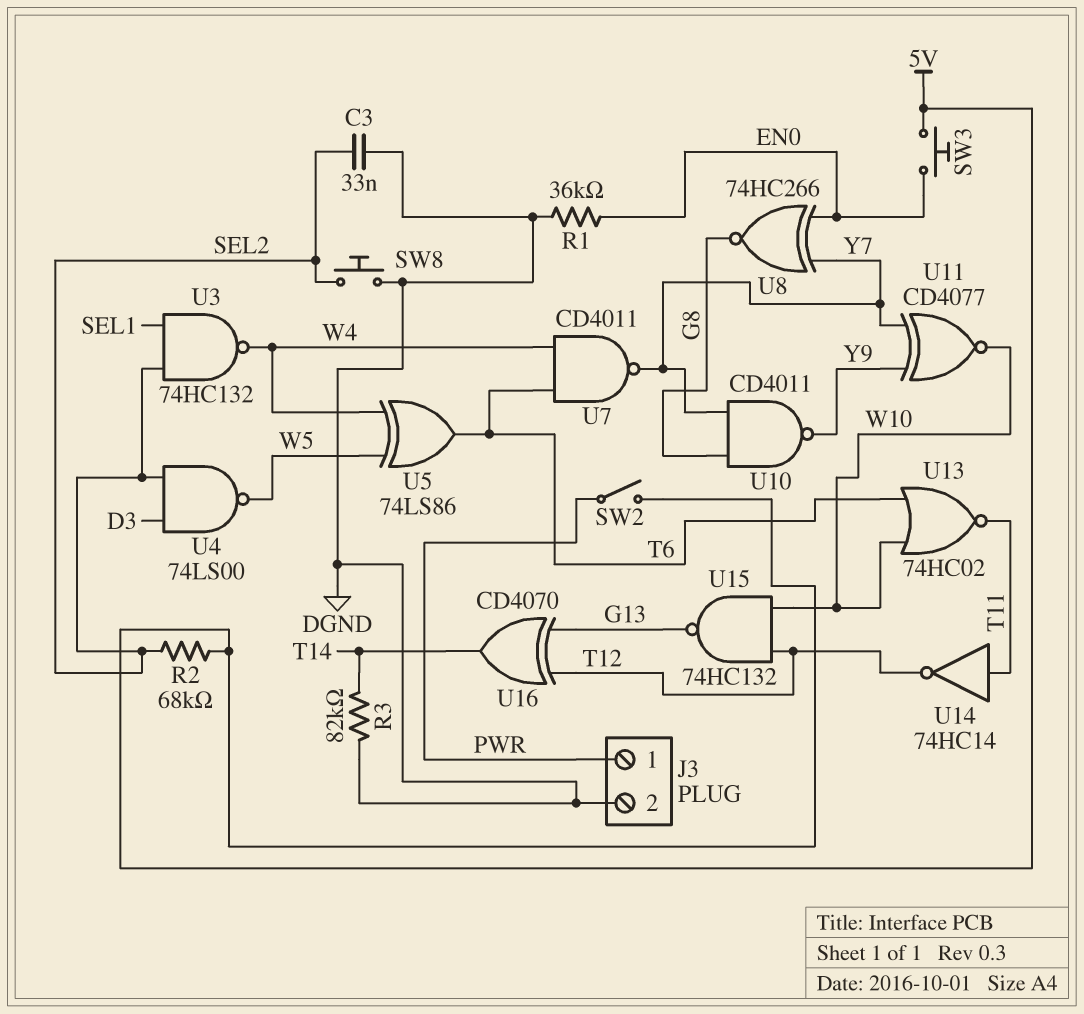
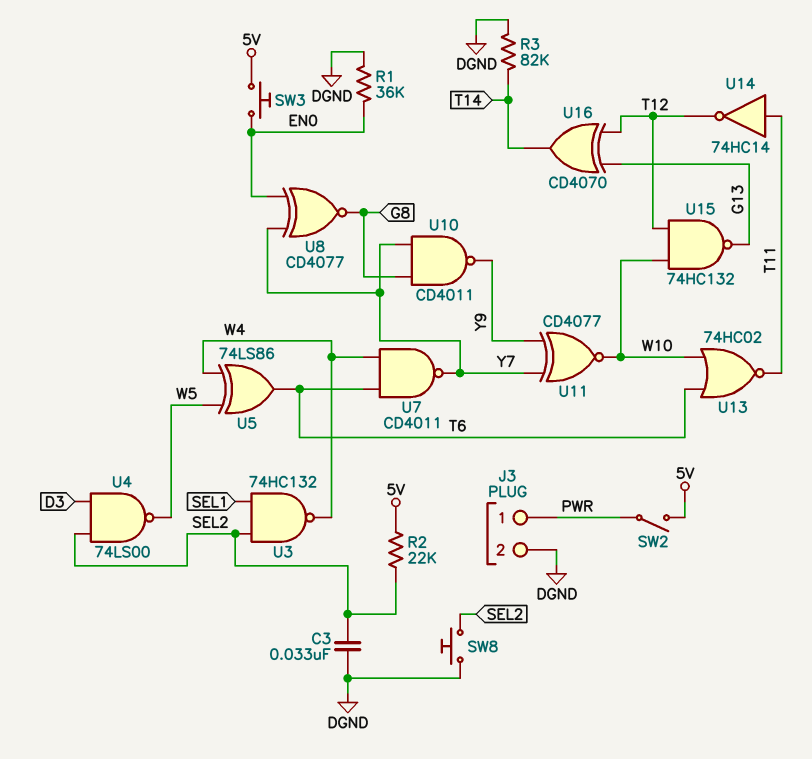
R2: 68k (5V, SEL2) -> 22k (5V, SEL2)
U8: XNOR 74HC266 (in EN0, in Y7, out G8) -> XNOR CD4077 (in EN0, in Y7, out G8)

